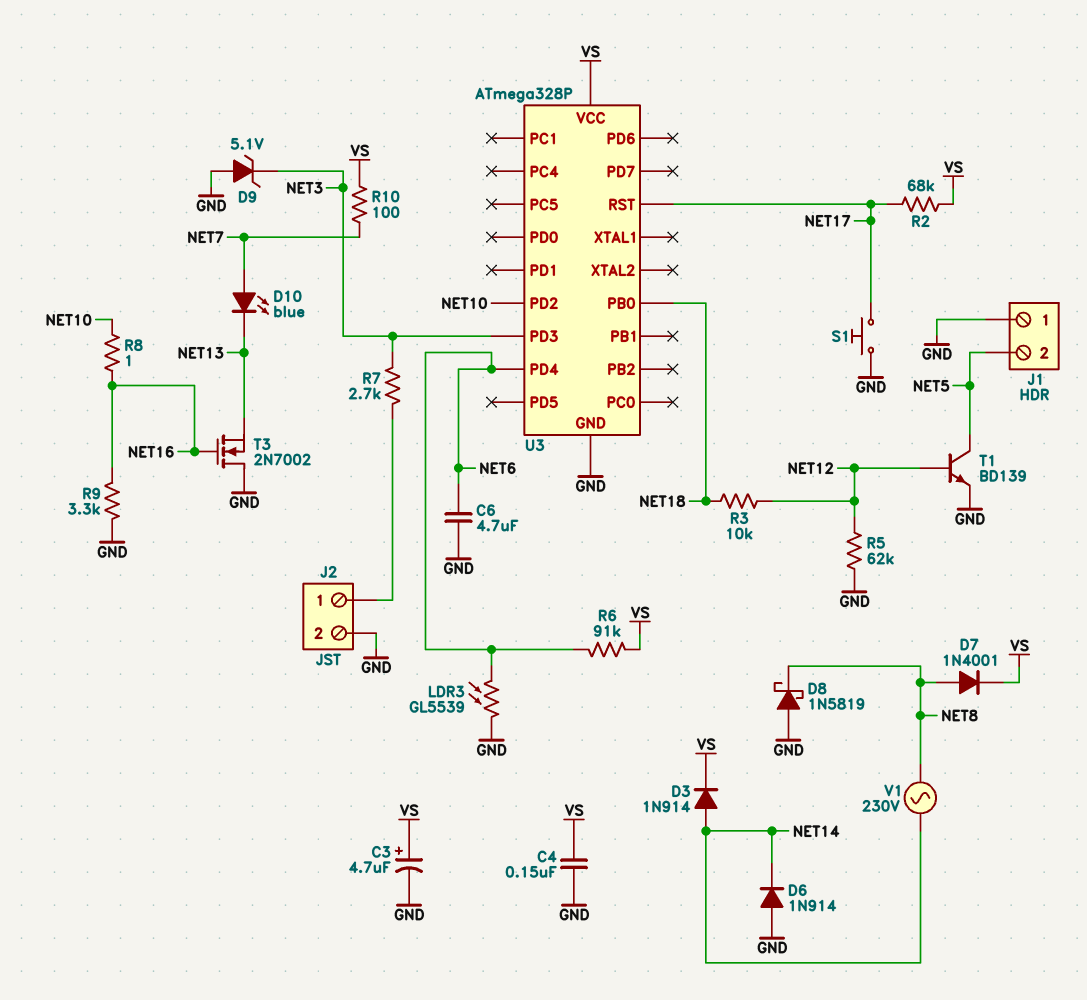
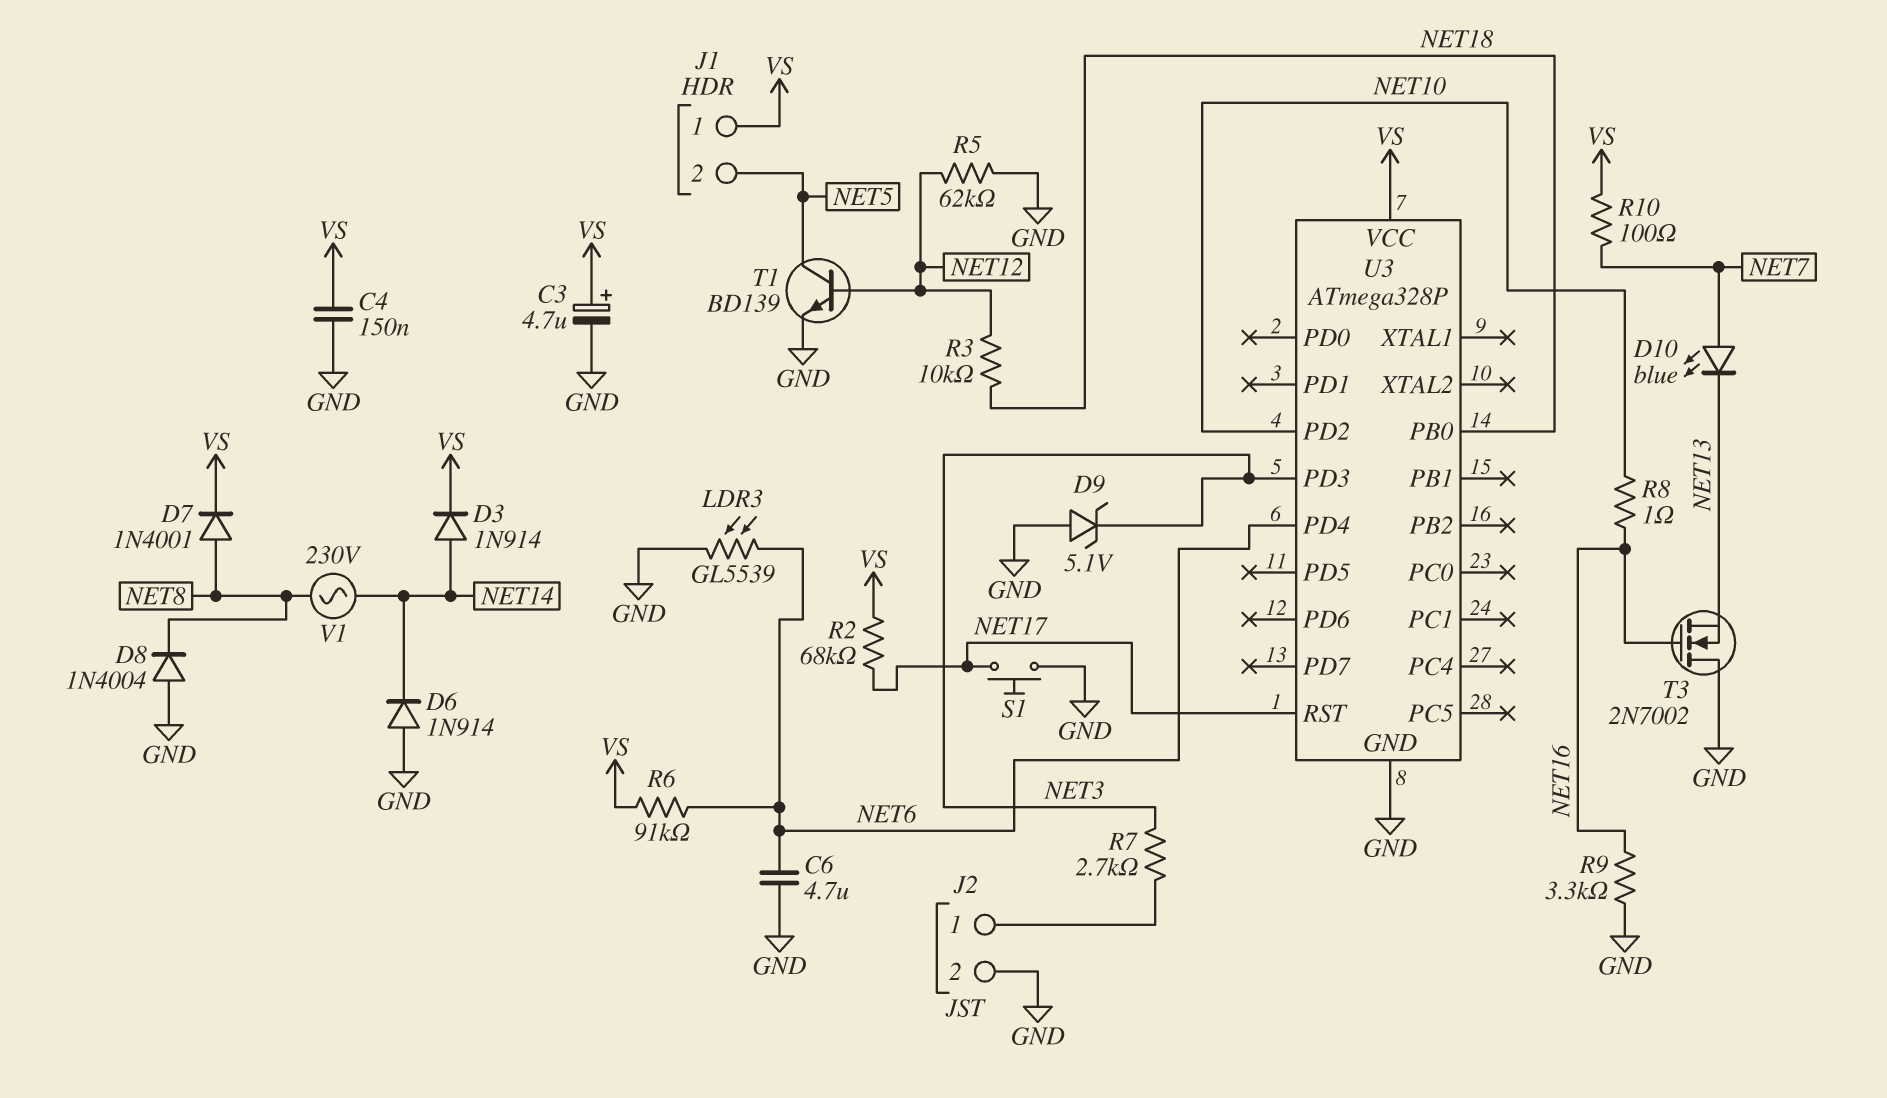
D8: schottky 1N5819 (A GND, K NET8) -> diode 1N4004 (A GND, K NET8)
J1 pin 1: GND -> VS

